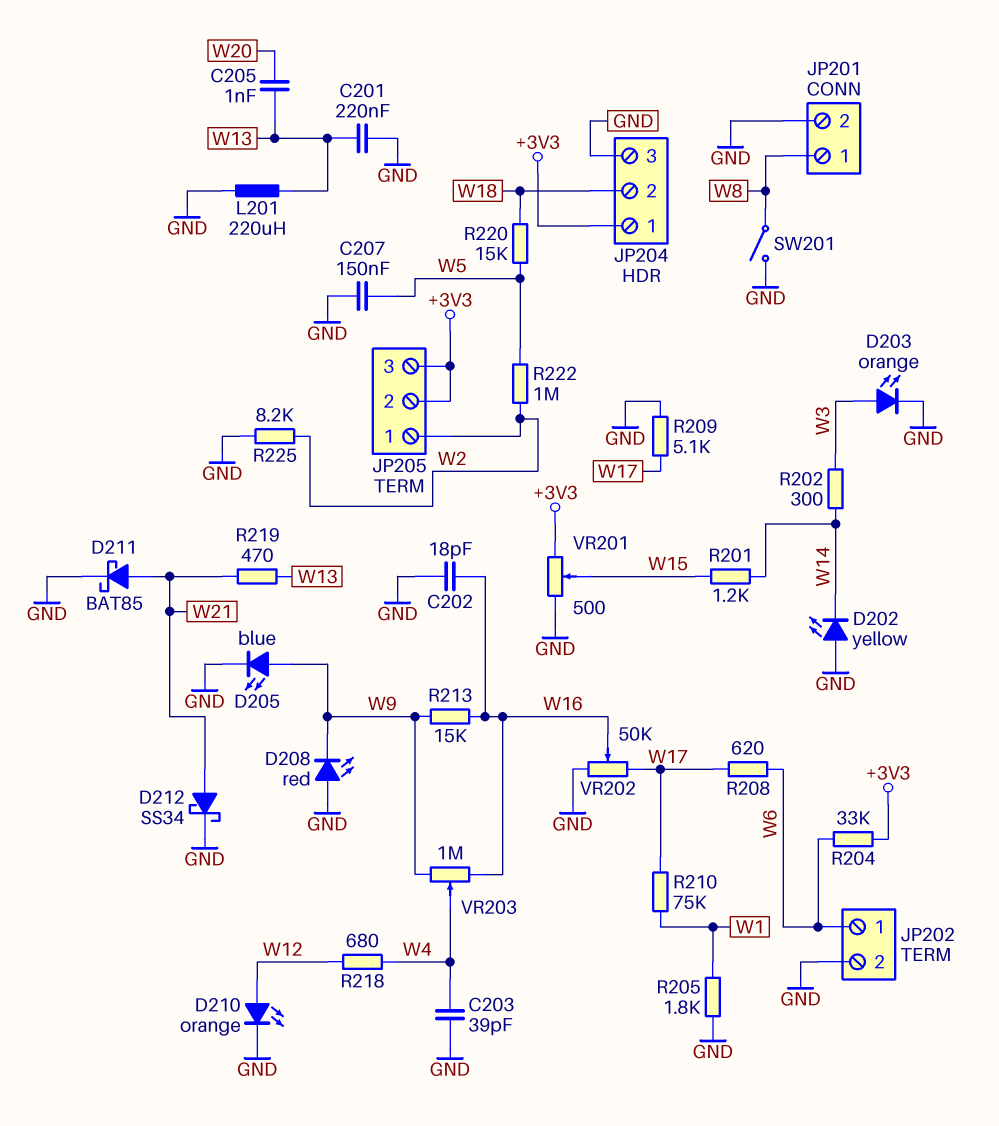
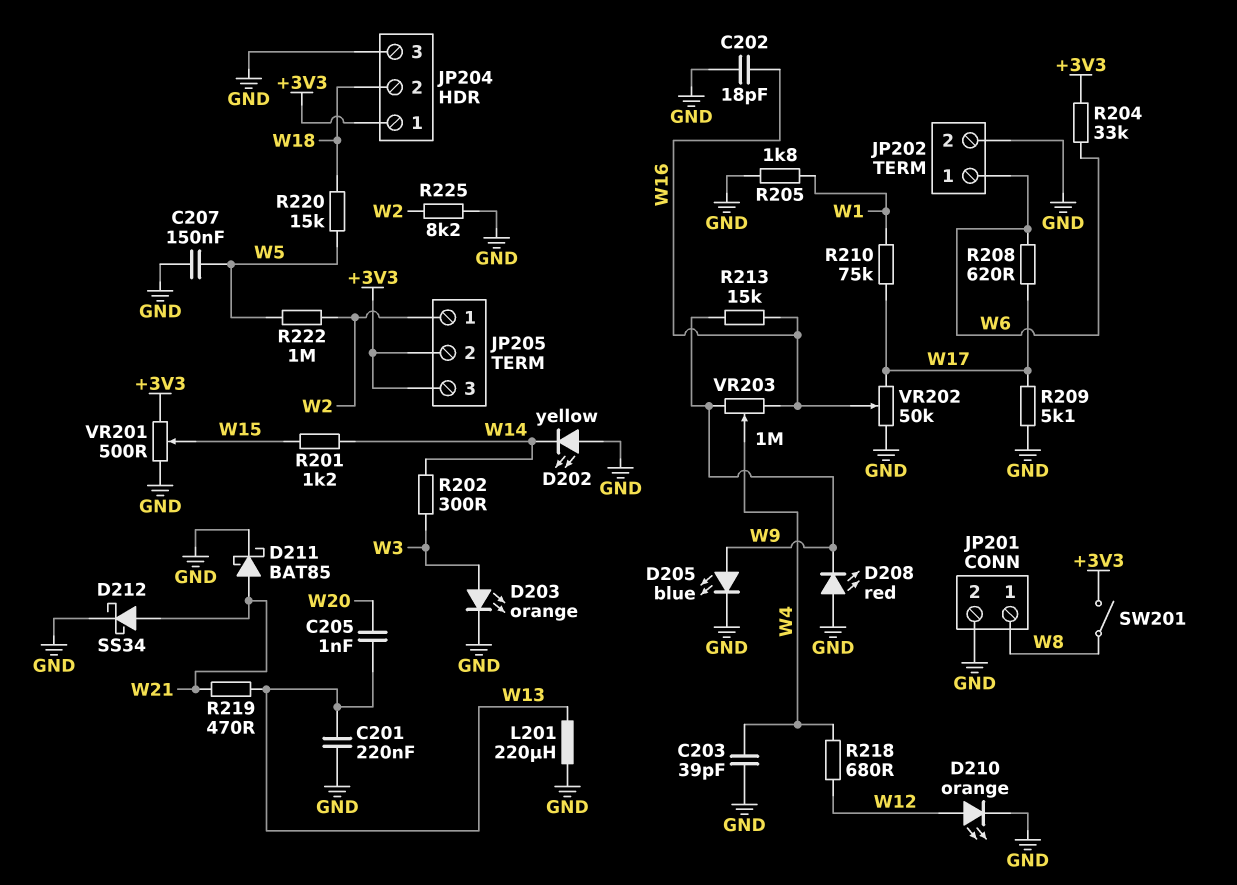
SW201: switch (GND, W8) -> switch (+3V3, W8)

